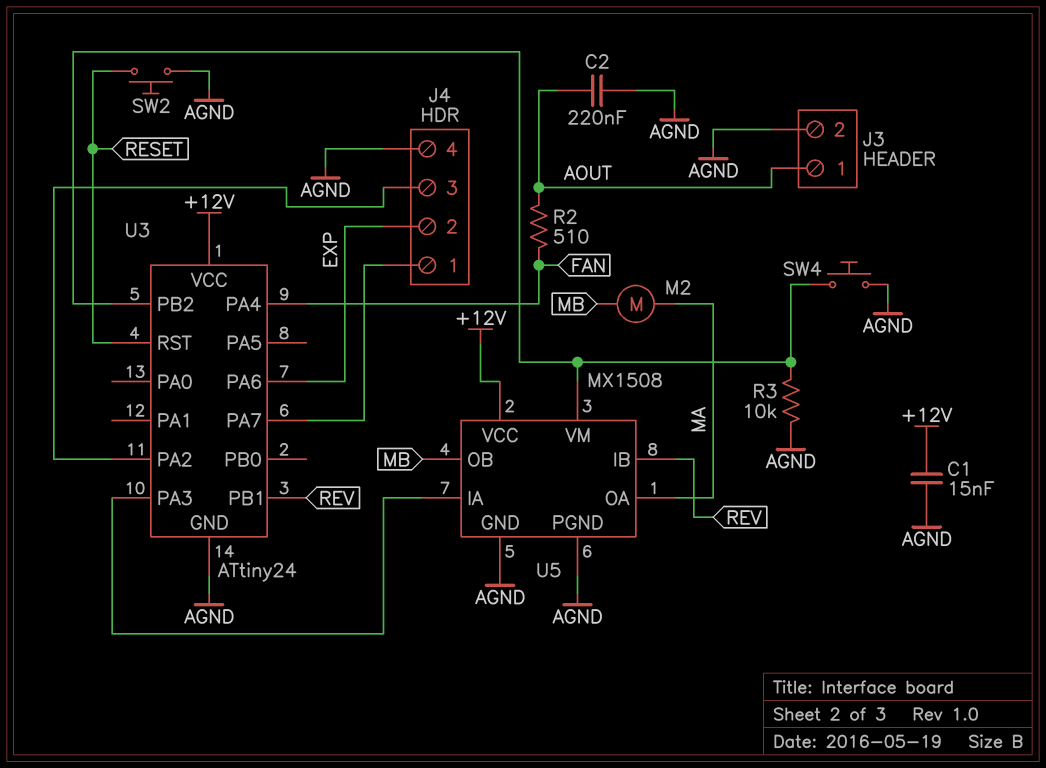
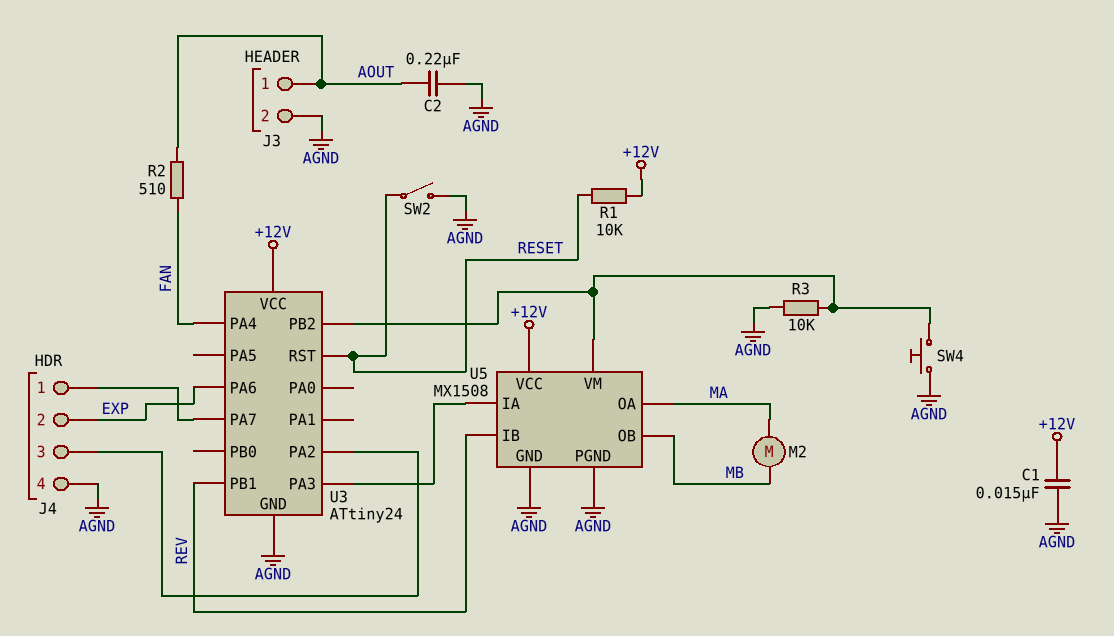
R1: none -> 10k (+12V, RESET)
SW2: button (AGND, RESET) -> switch (AGND, RESET)

